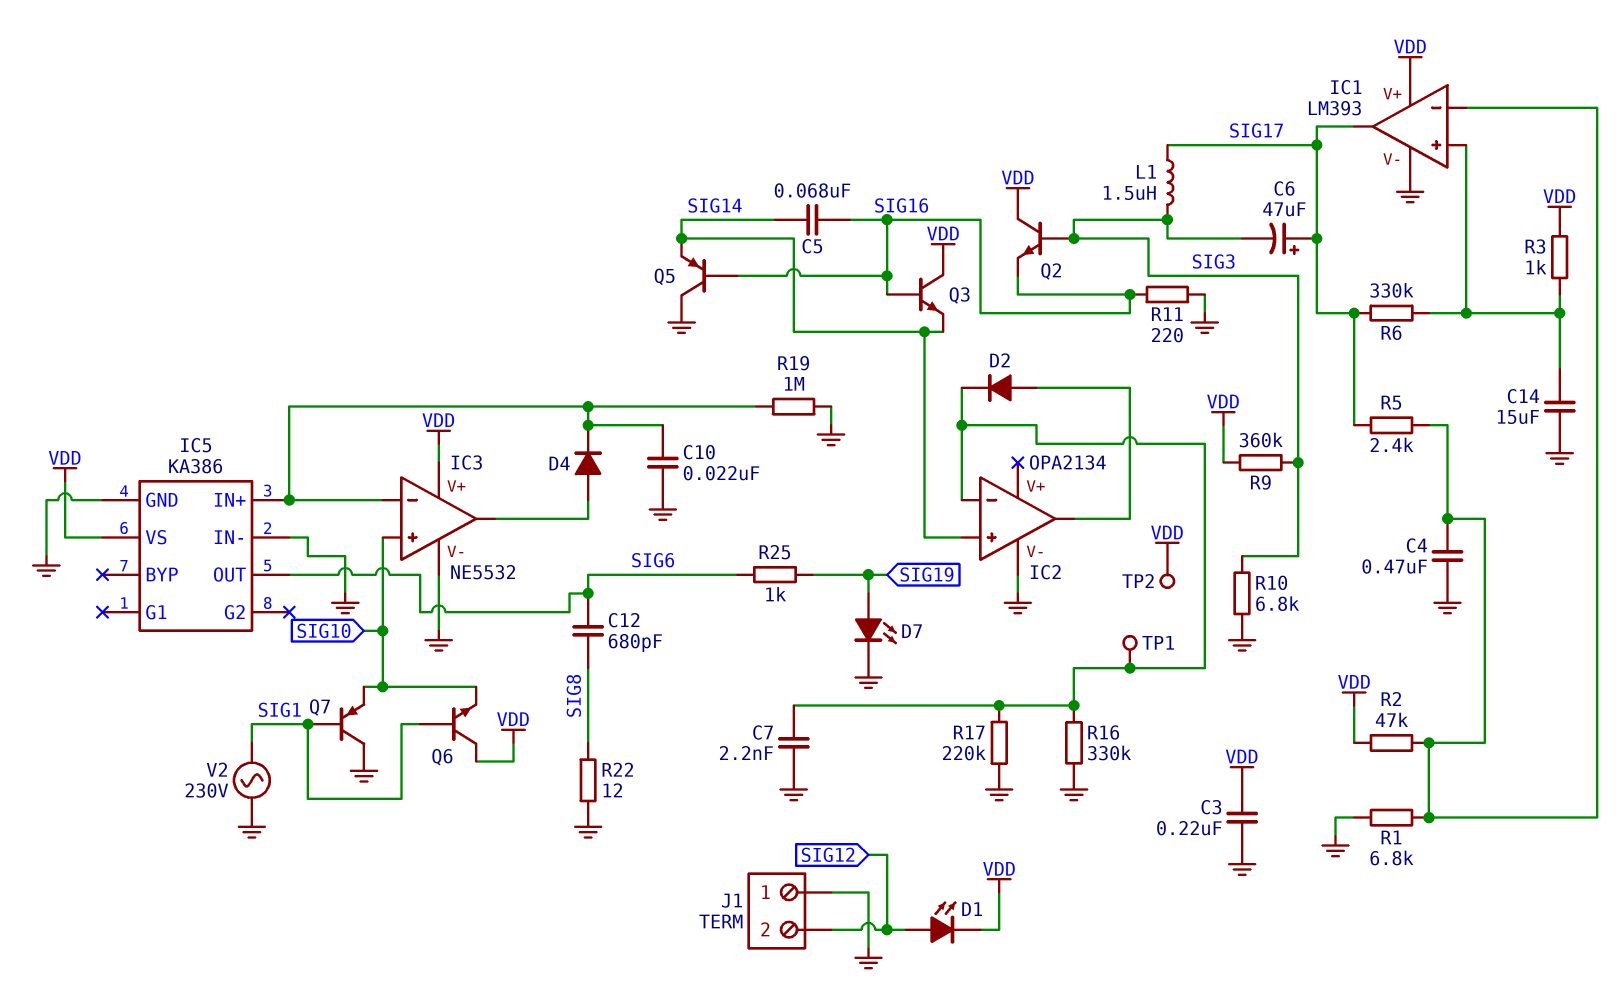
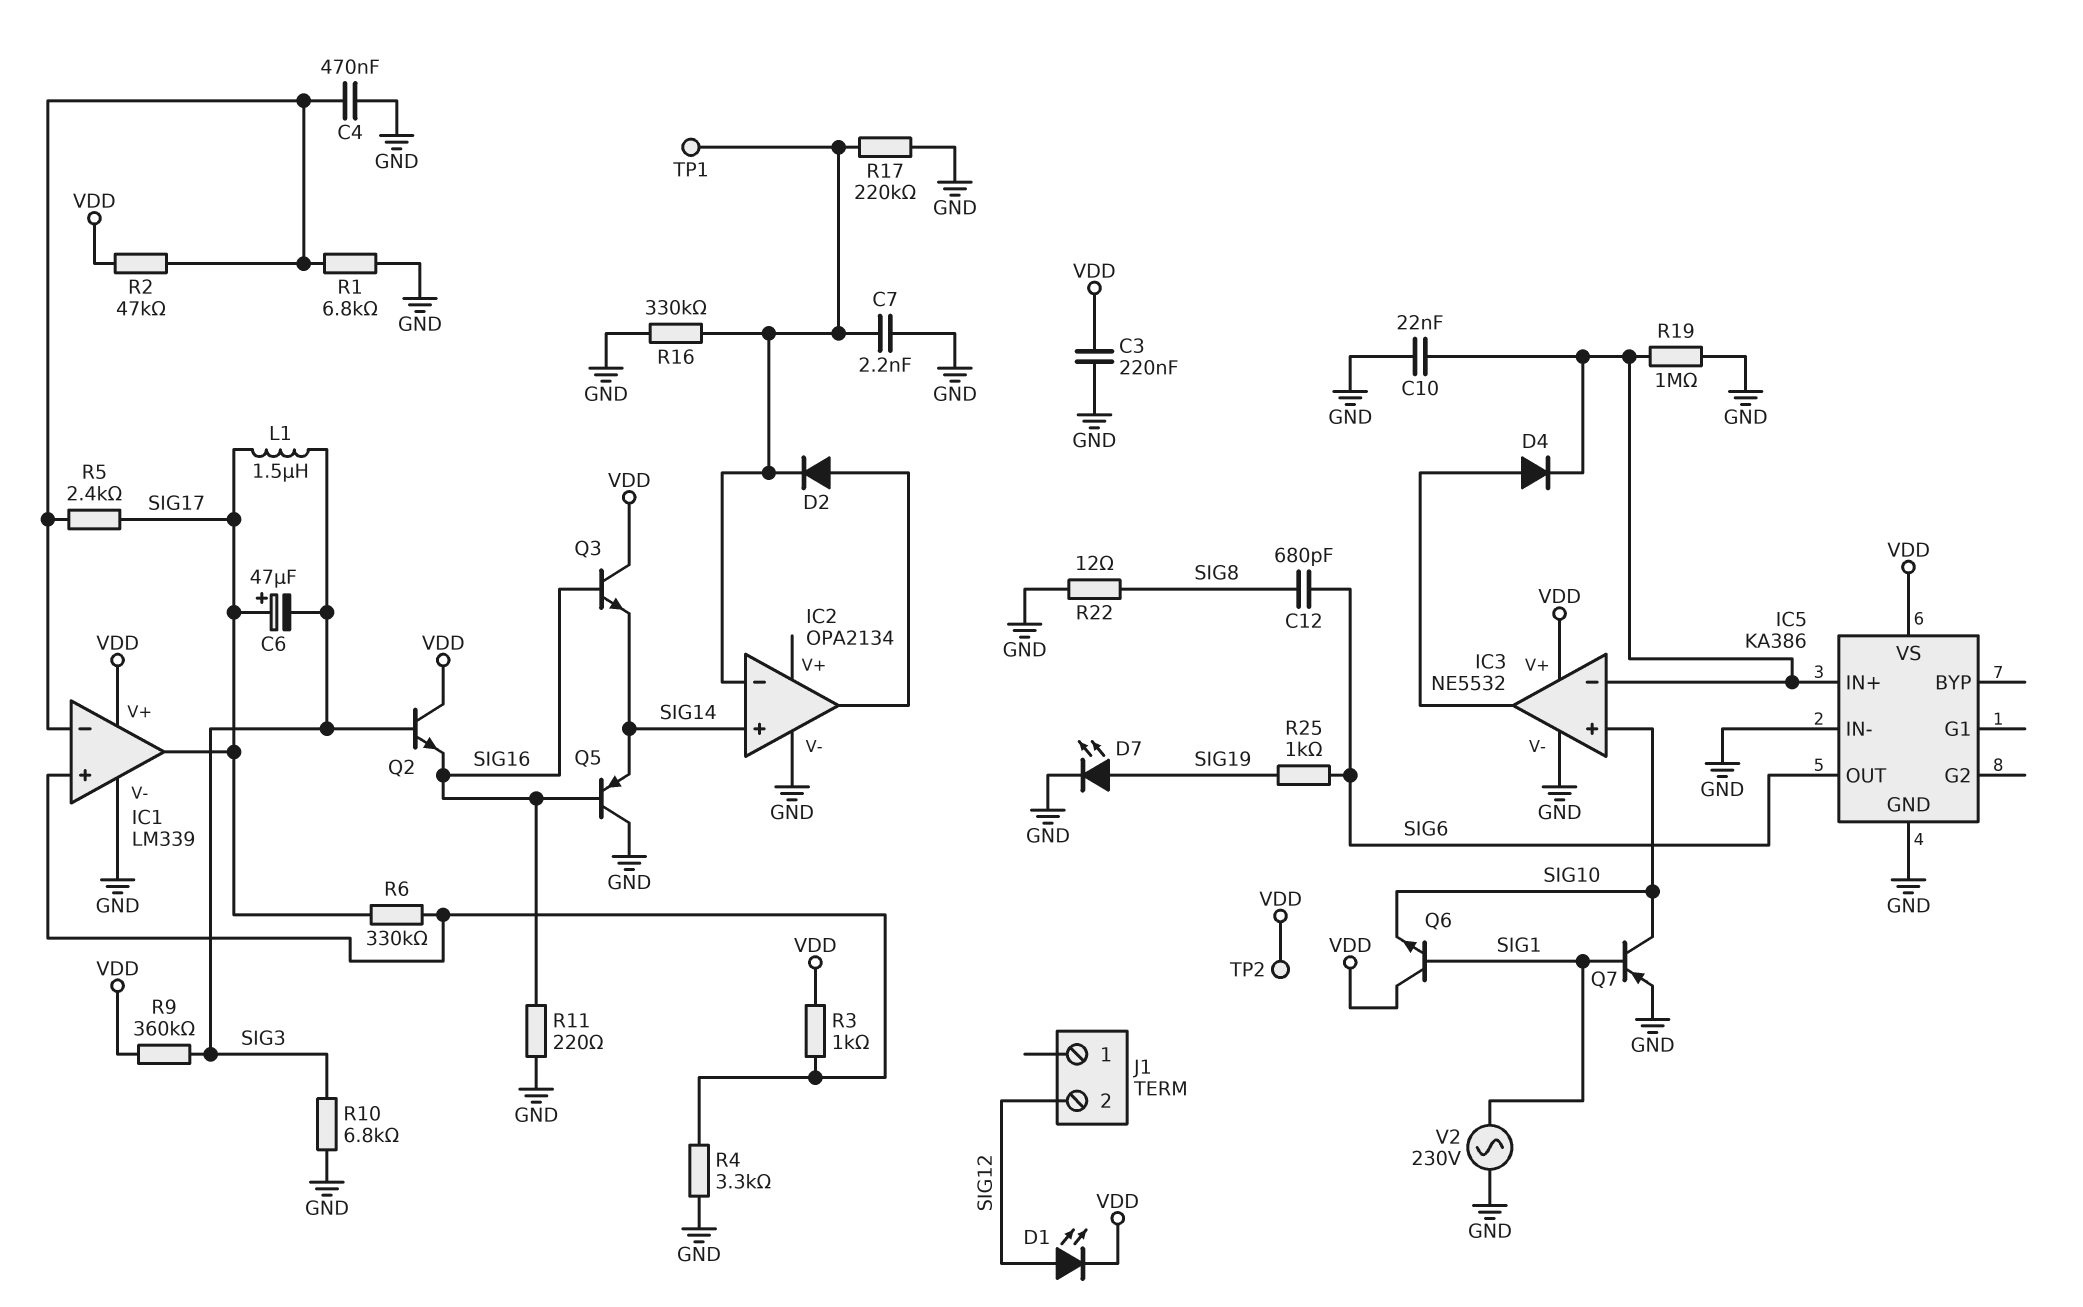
C5: 68nF (SIG14, SIG16) -> none
C14: 15uF (GND, IC1/in+) -> none
IC1: LM393 -> LM339
J1 pin 1: GND -> none
Q7: PNP (B SIG1, C GND, E SIG10) -> PNP (B SIG1, C SIG10, E GND)
R4: none -> 3.3k (GND, IC1/in+)

